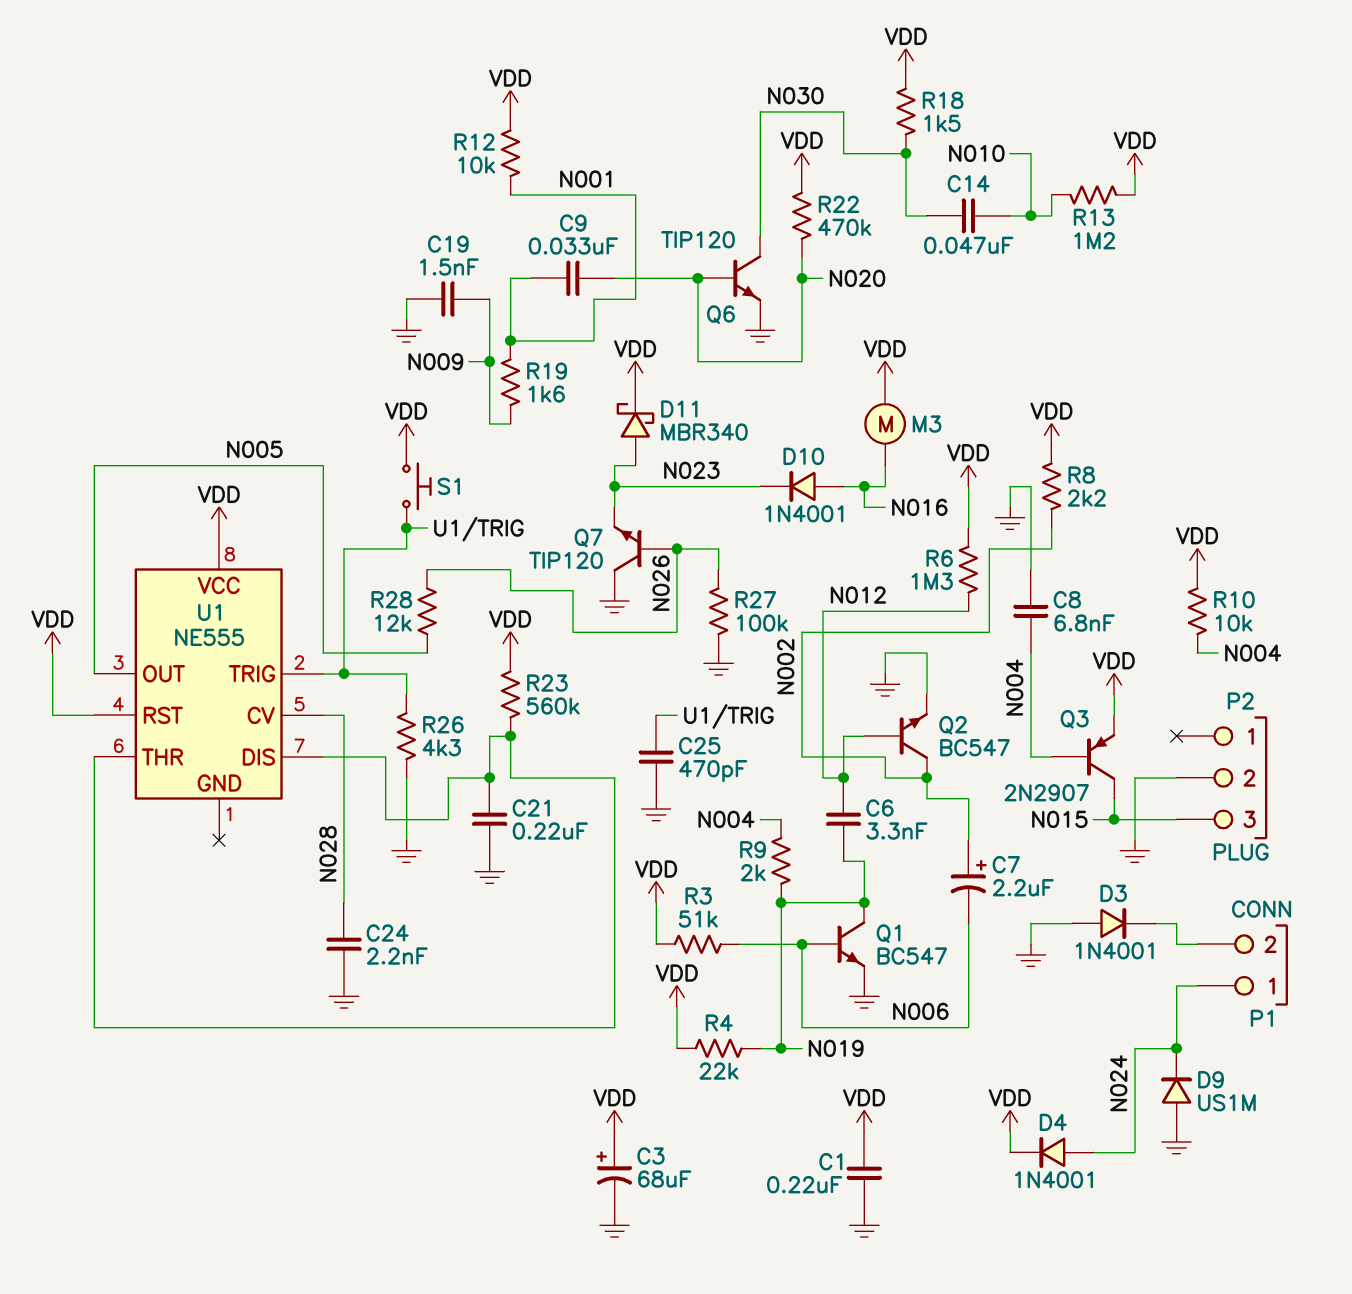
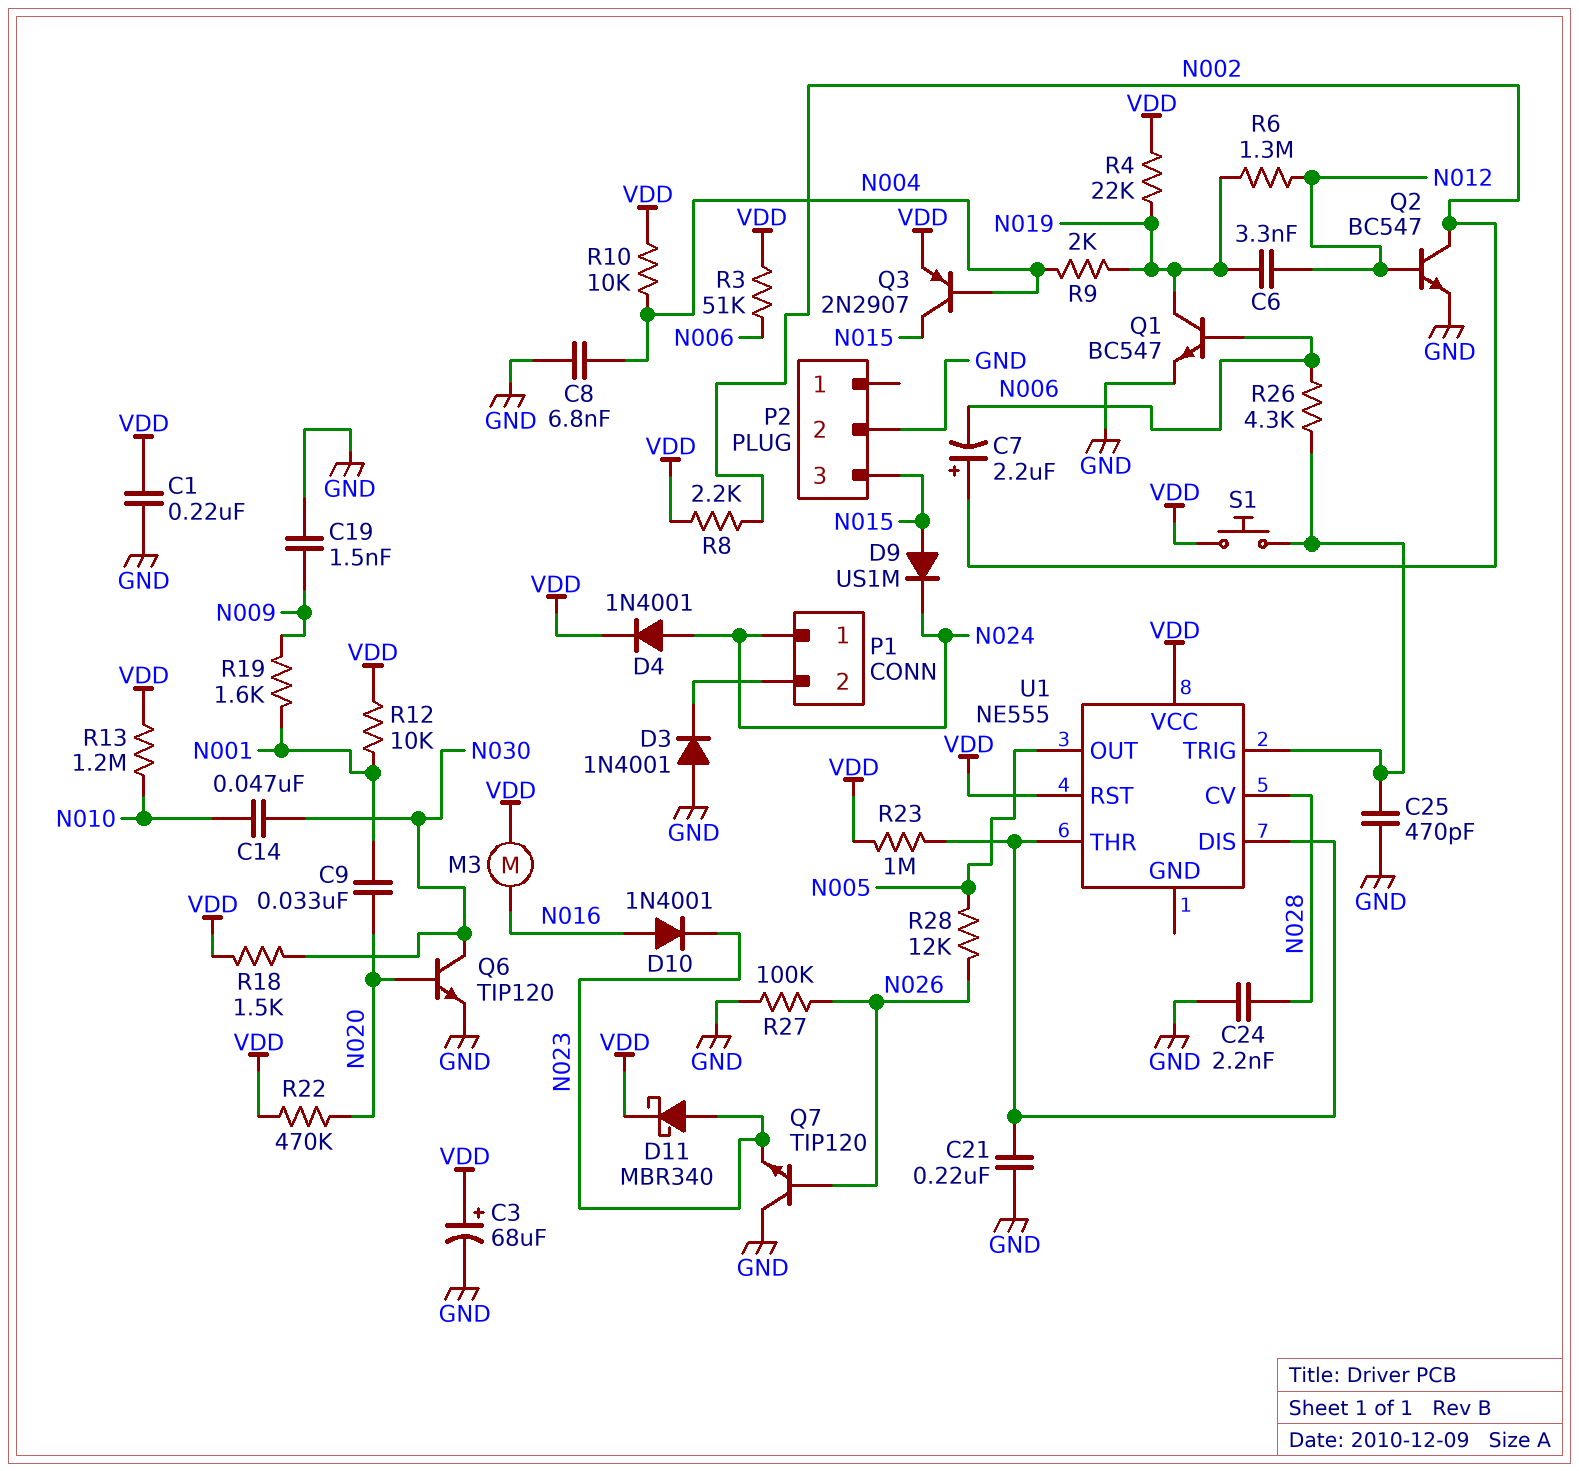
D9: diode US1M (A GND, K N024) -> diode US1M (A N015, K N024)
R6: 1.3M (N012, VDD) -> 1.3M (N012, N019)
R23: 560k (U1/DIS, VDD) -> 1M (U1/DIS, VDD)
R26: 4.3k (GND, U1/TRIG) -> 4.3k (N006, U1/TRIG)

